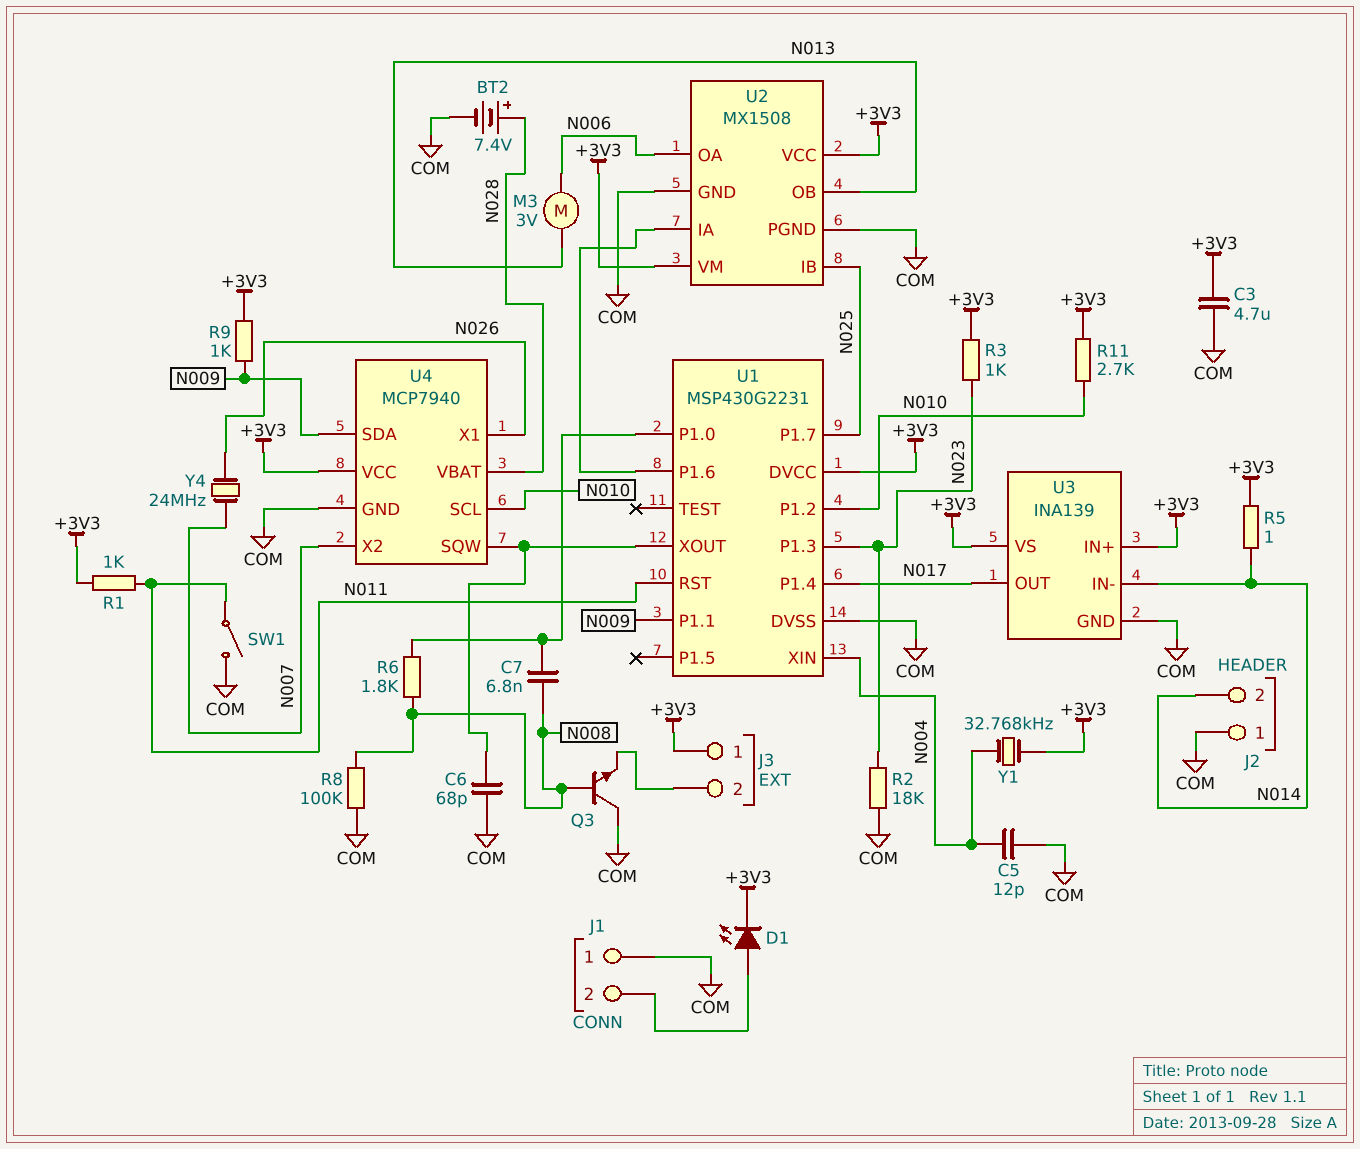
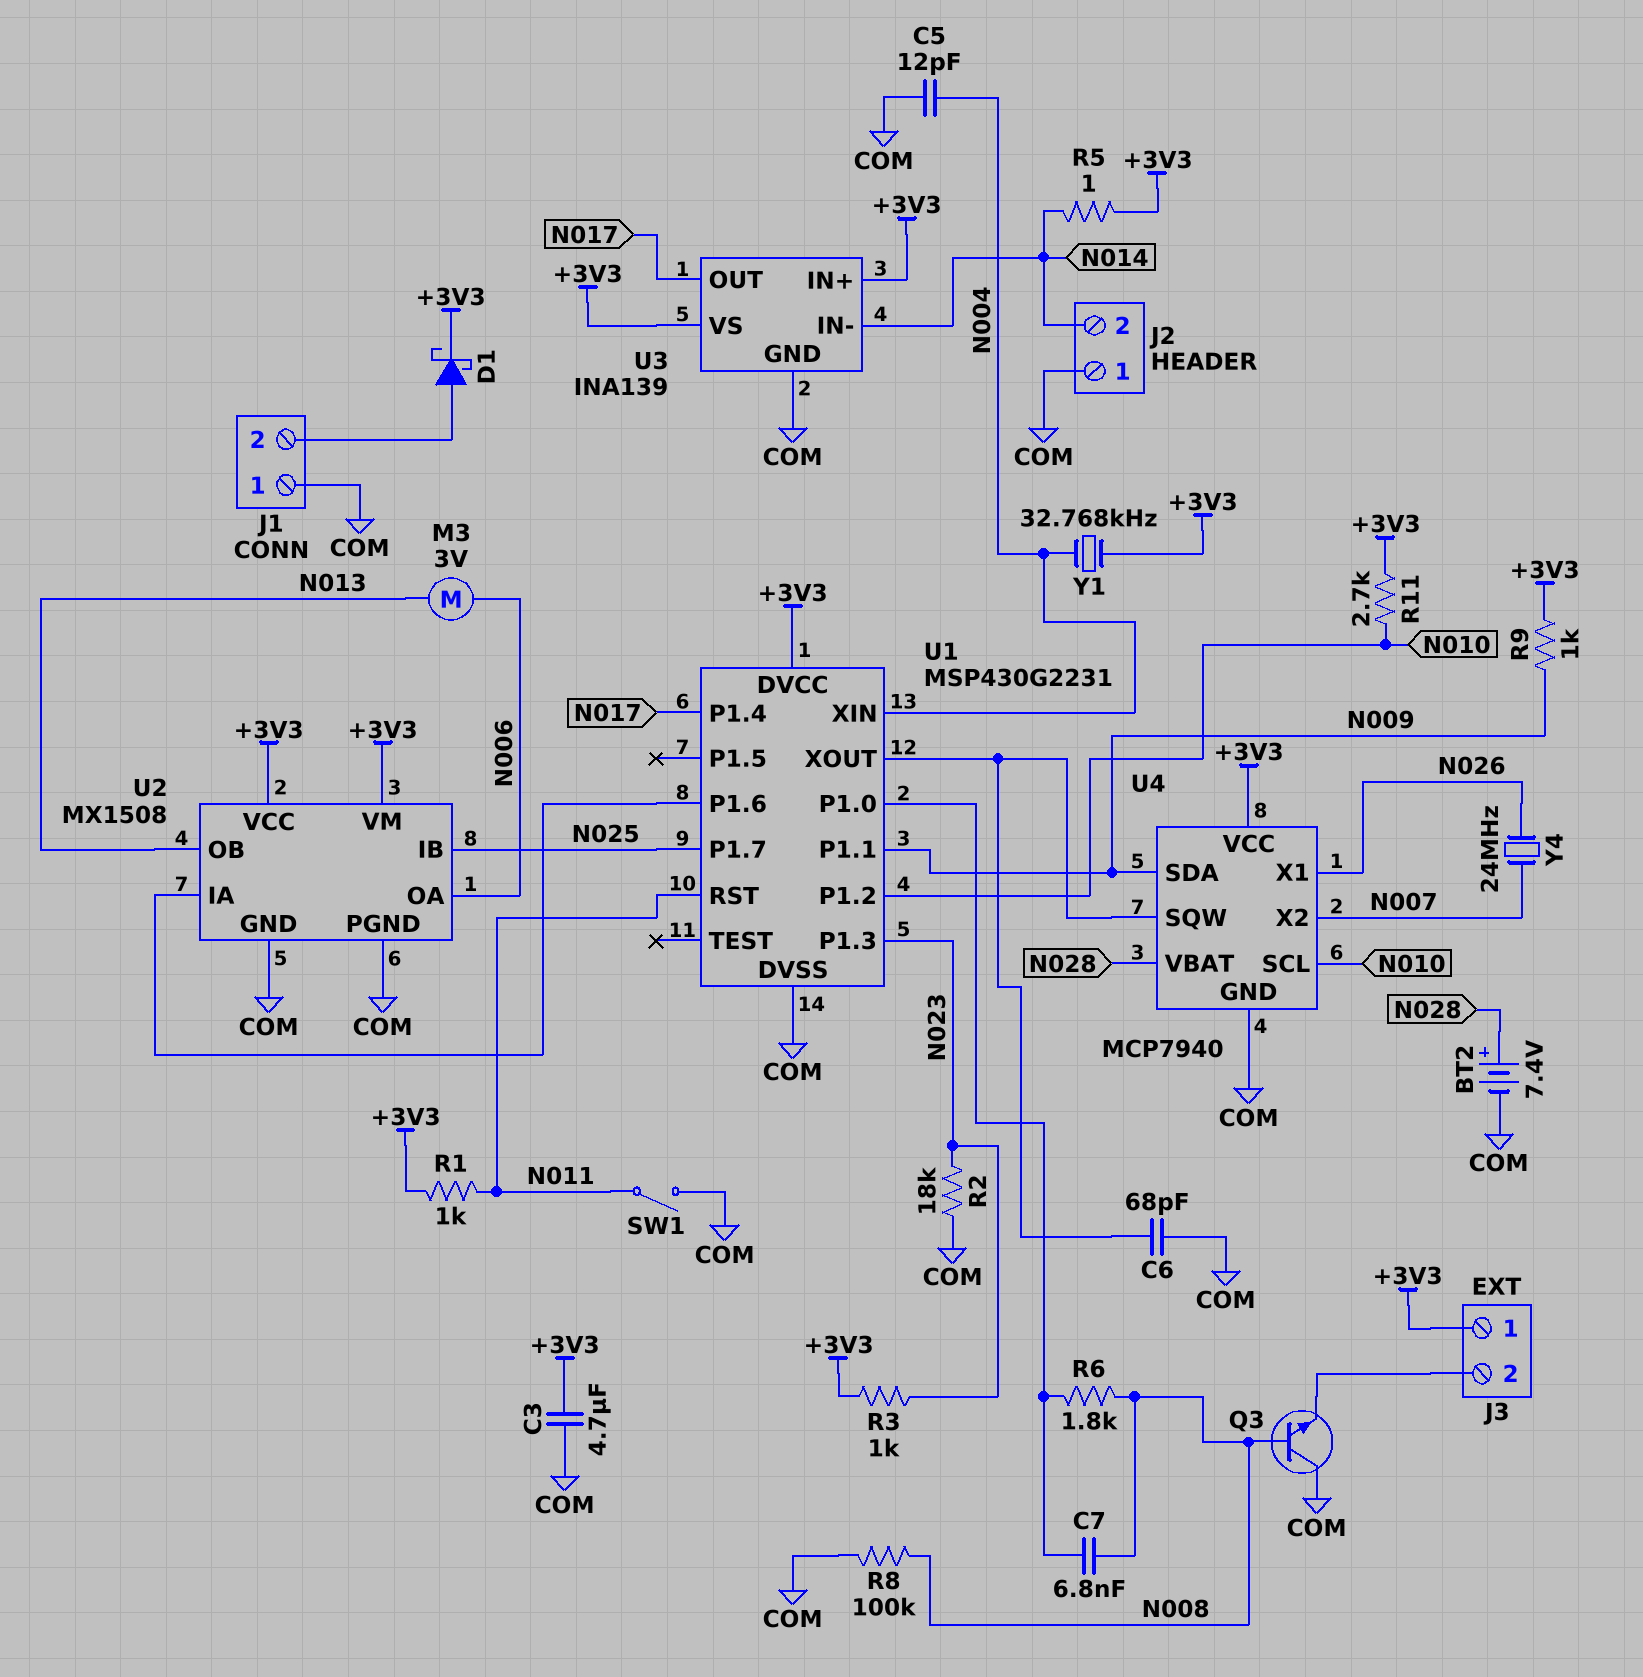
D1: LED (A J1/2, K +3V3) -> schottky (A J1/2, K +3V3)

